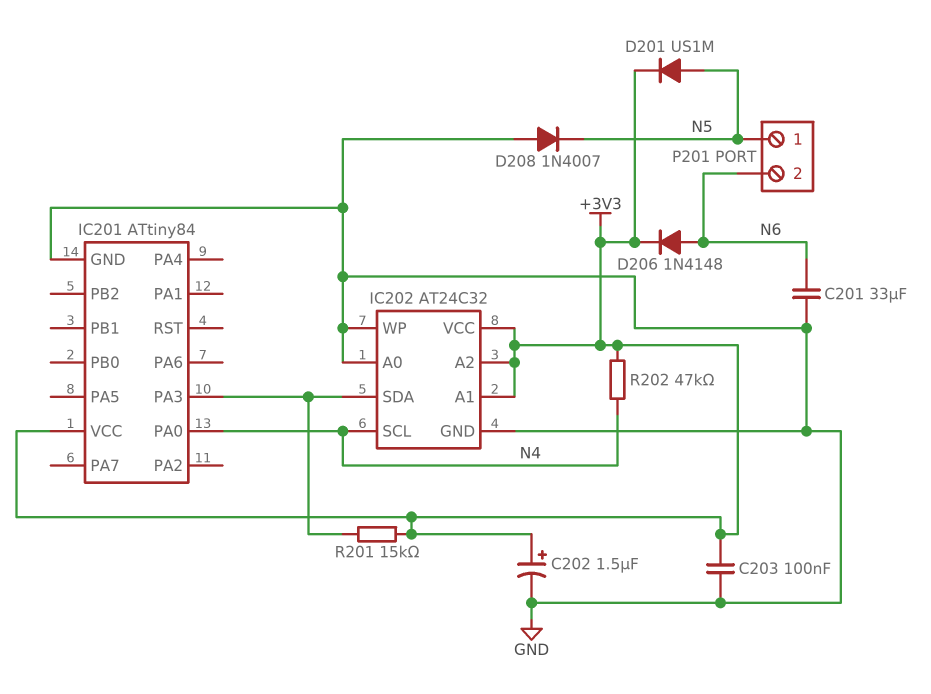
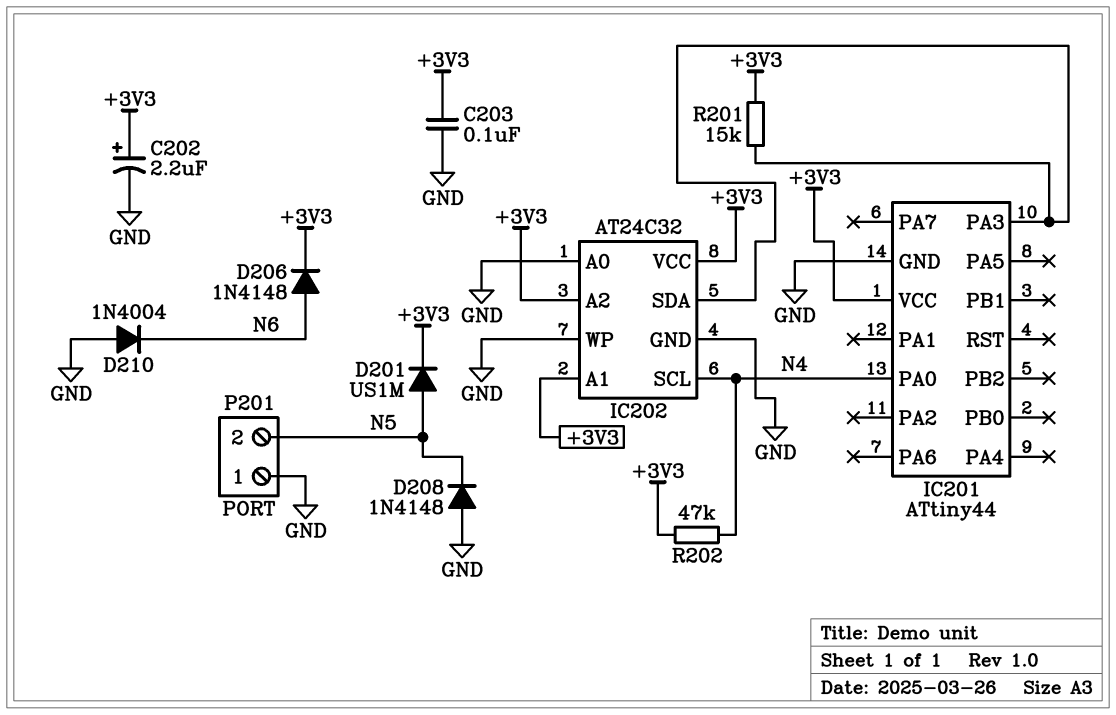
C201: 33uF (GND, N6) -> none
C202: 1.5uF (plus +3V3, minus GND) -> 2.2uF (plus +3V3, minus GND)
D208: diode 1N4007 (A GND, K N5) -> diode 1N4148 (A GND, K N5)
D210: none -> diode 1N4004 (A GND, K N6)
IC201: ATtiny84 -> ATtiny44
P201 pin 1: N5 -> GND
P201 pin 2: N6 -> N5

